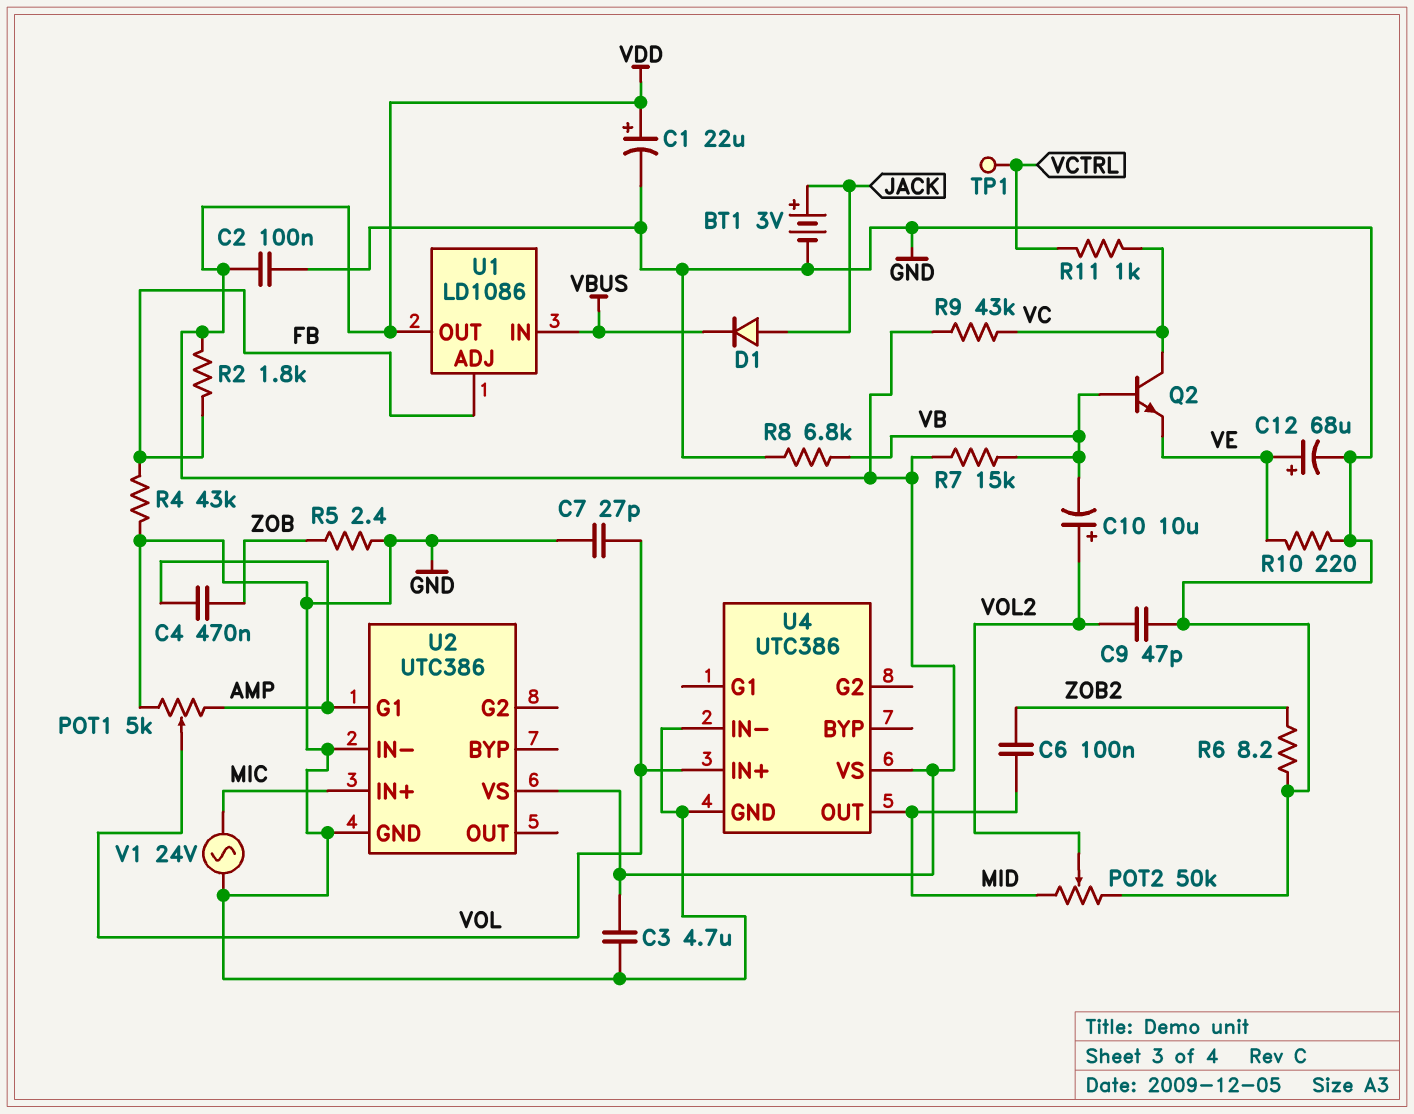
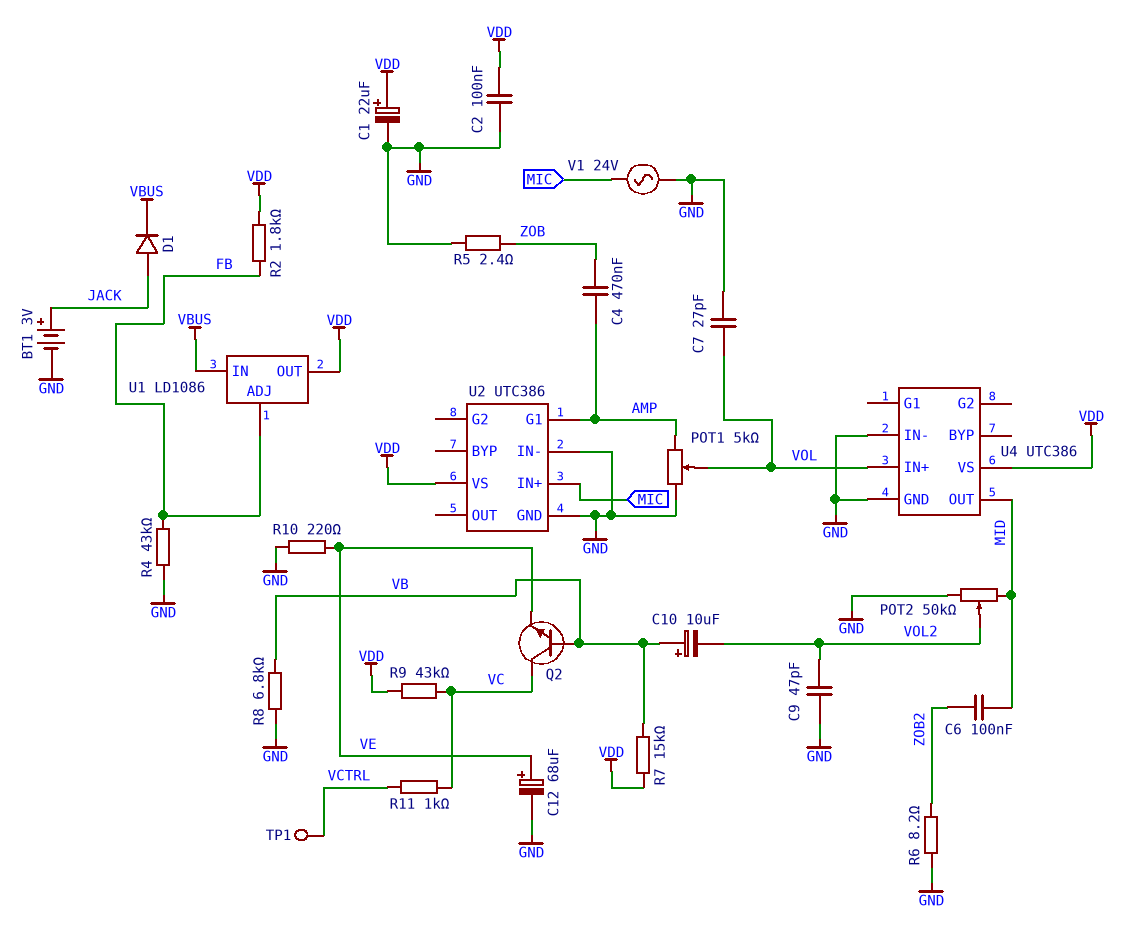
C3: 4.7uF (GND, VDD) -> none
C10: 10uF (plus VOL2, minus VB) -> 10uF (plus VB, minus VOL2)

